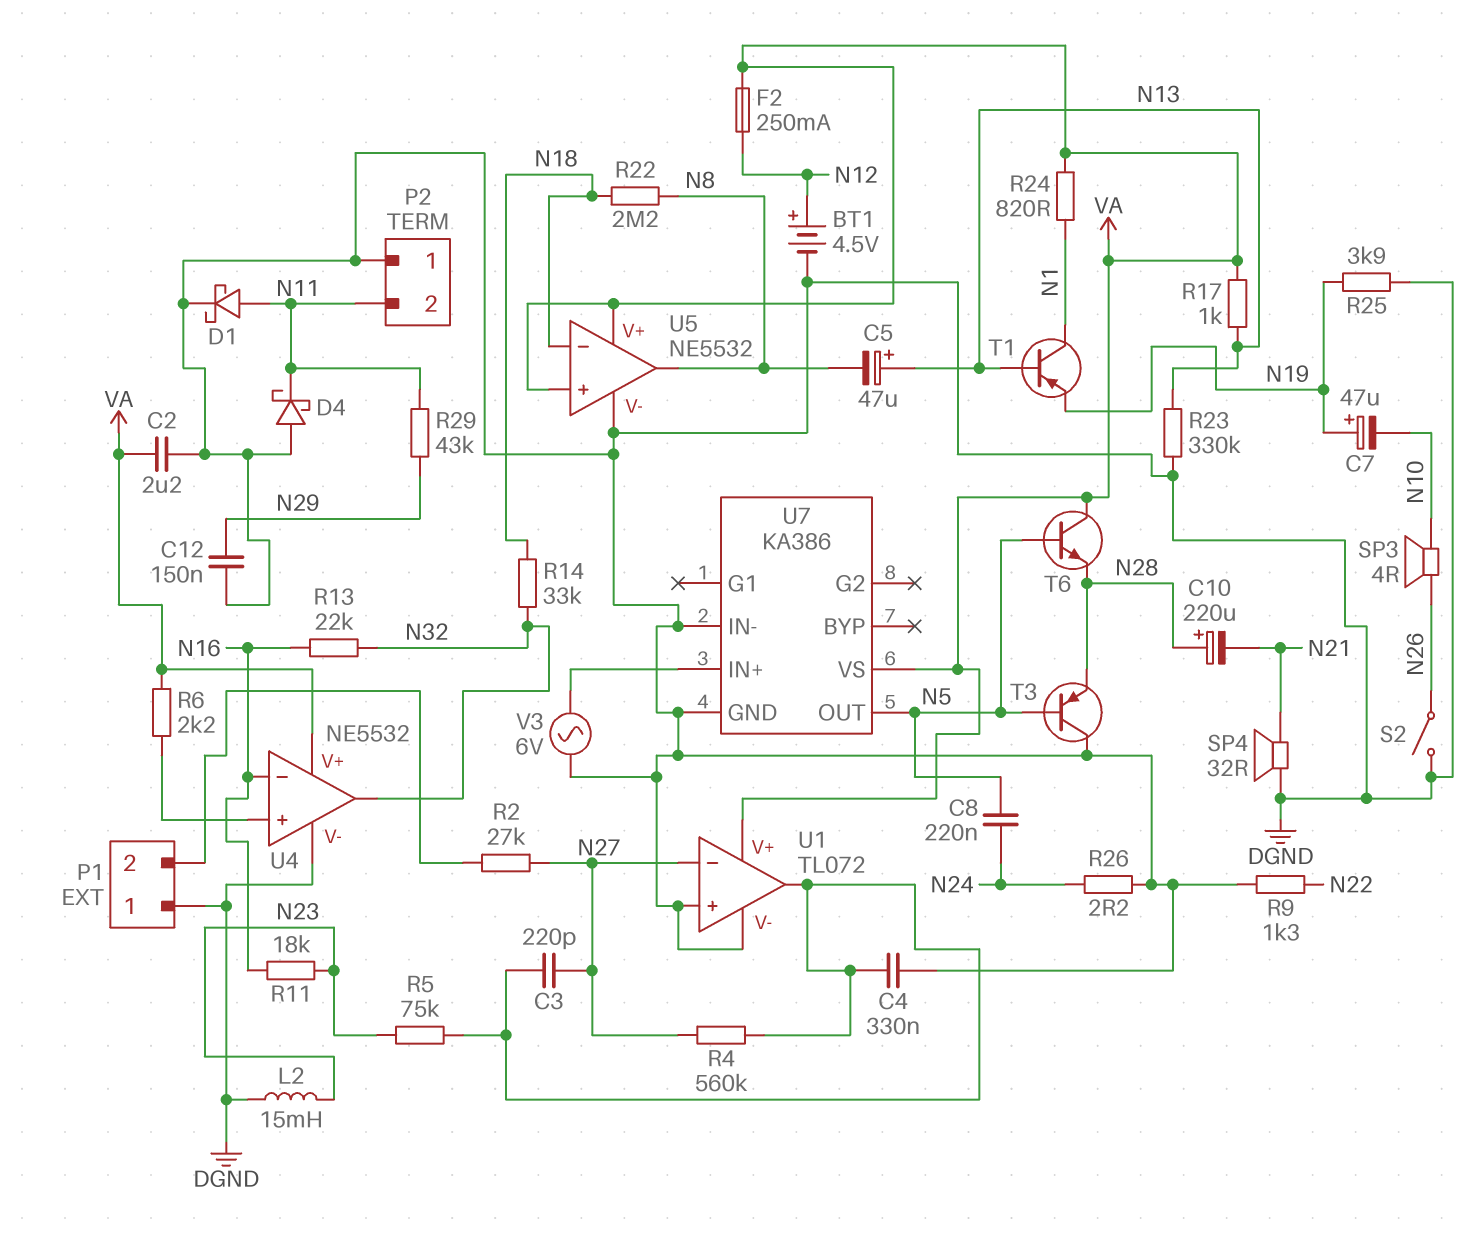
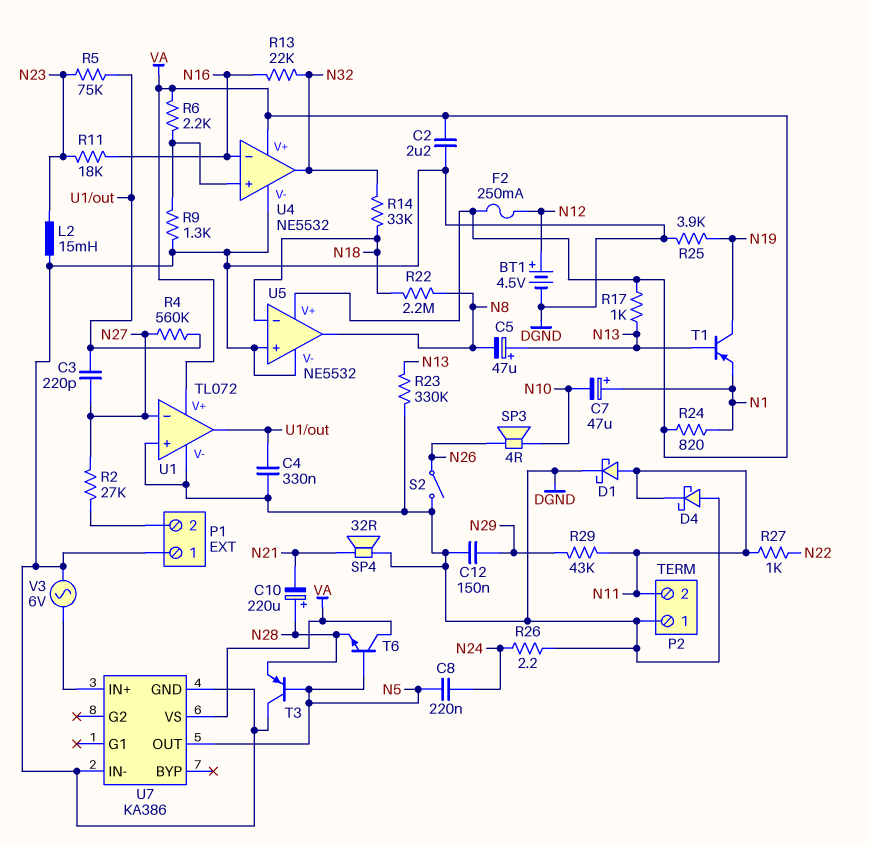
C7: 47uF (plus N19, minus N10) -> 47uF (plus N1, minus N10)
R9: 1.3k (DGND, N22) -> 1.3k (DGND, U4/in+)
R27: none -> 1k (N11, N22)
T1: PNP (B N13, C N1, E N19) -> PNP (B N13, C N19, E N1)
U5 pin in+: VA -> DGND

